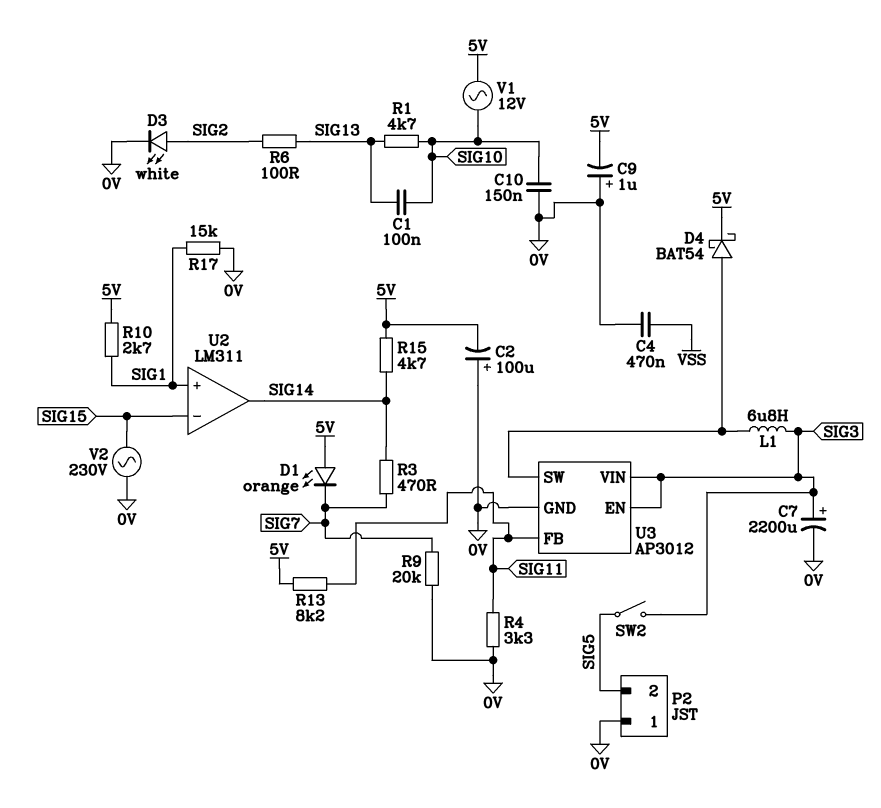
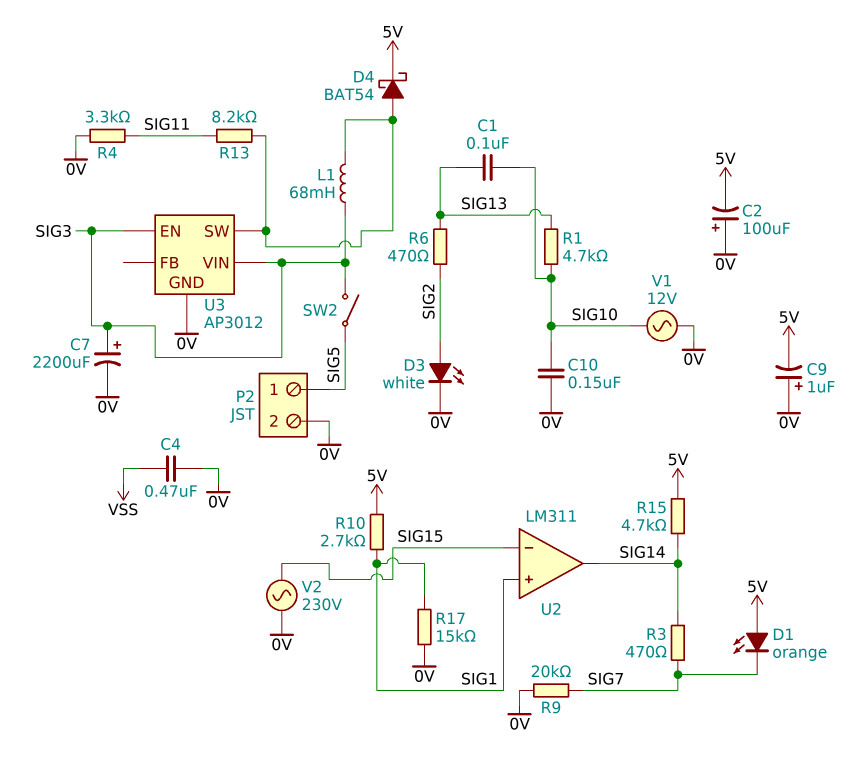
L1: 6.8uH (SIG3, U3/SW) -> 68mH (SIG3, U3/SW)
P2 pin 1: 0V -> SIG5
P2 pin 2: SIG5 -> 0V
R6: 100 (SIG2, SIG13) -> 470 (SIG2, SIG13)
R13: 8.2k (5V, SIG11) -> 8.2k (SIG11, U3/SW)
U3 pin FB: SIG11 -> none
V1: AC 12V (5V, SIG10) -> AC 12V (0V, SIG10)

